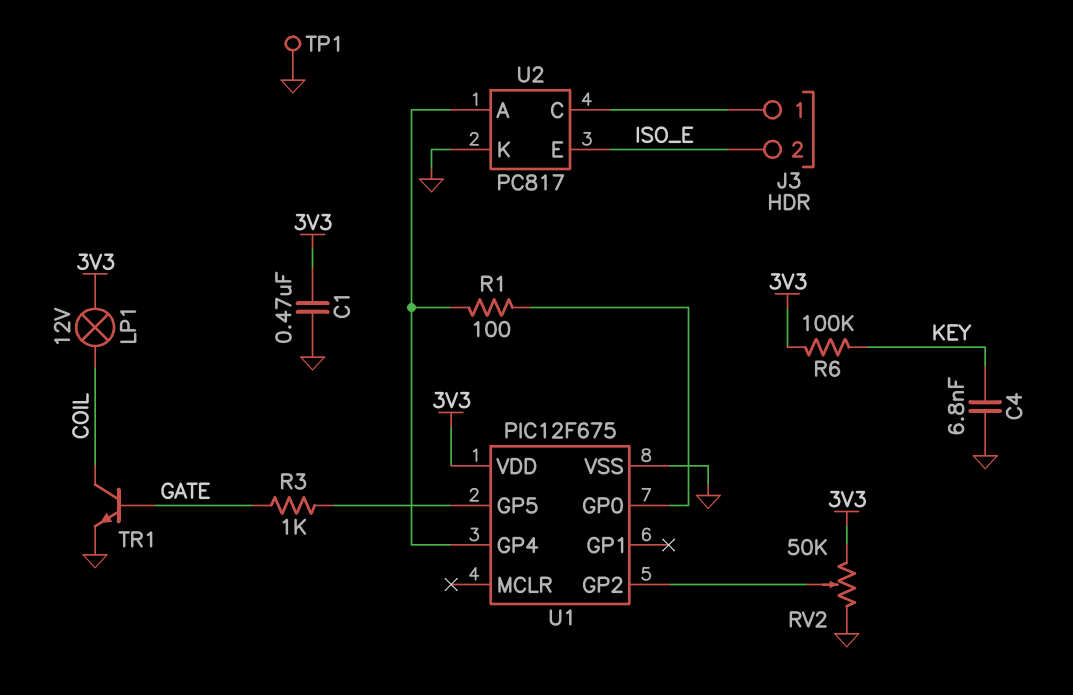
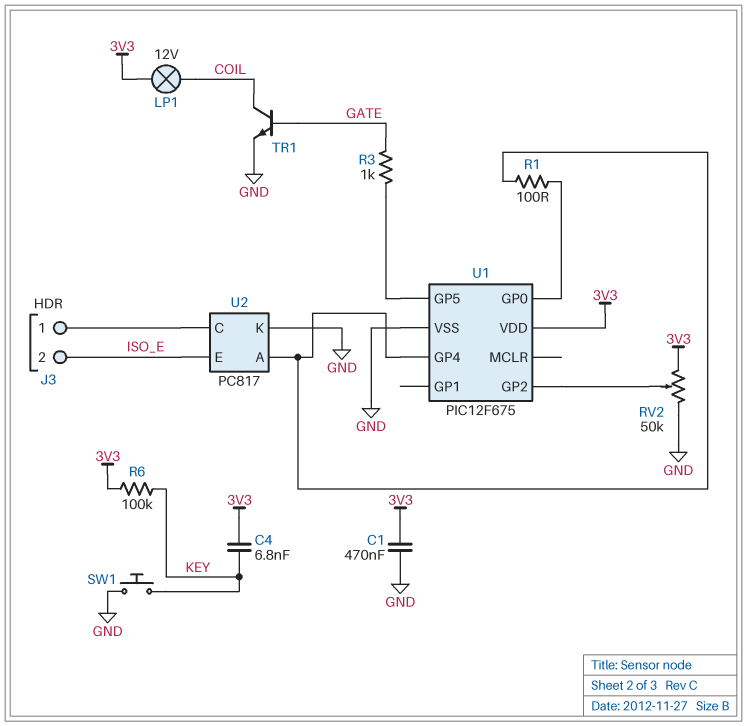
C4: 6.8nF (GND, KEY) -> 6.8nF (3V3, KEY)
SW1: none -> button (GND, KEY)
TP1: test point (GND) -> none

